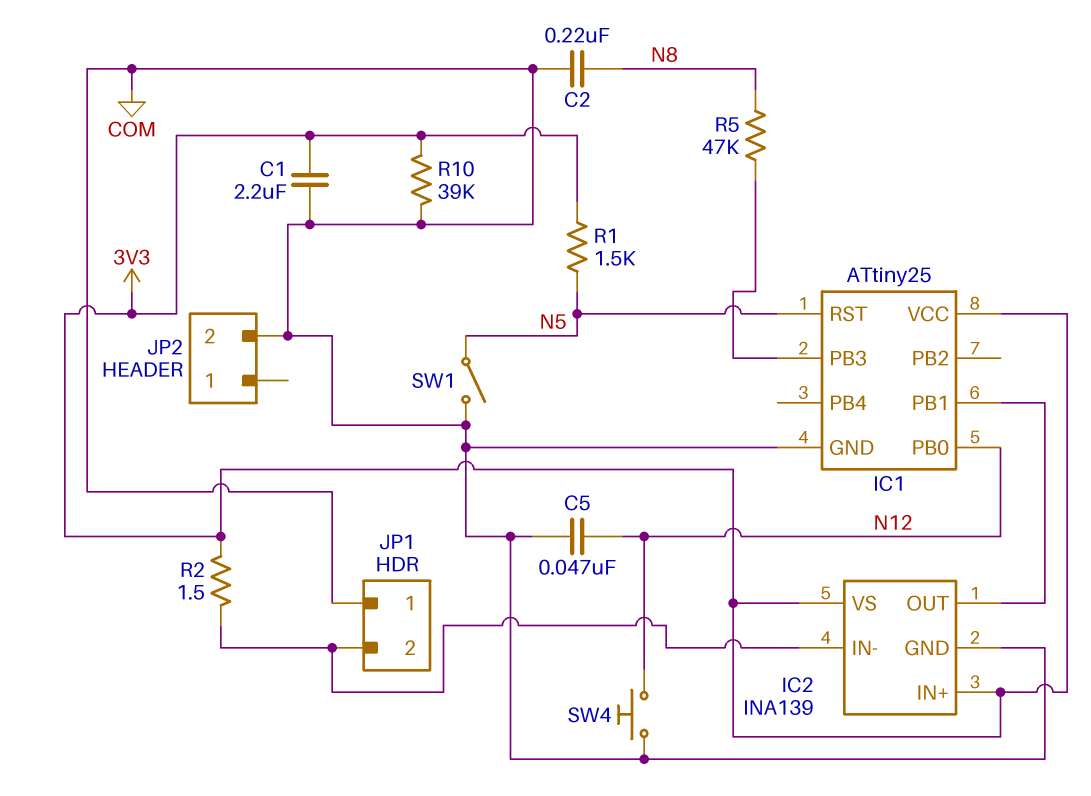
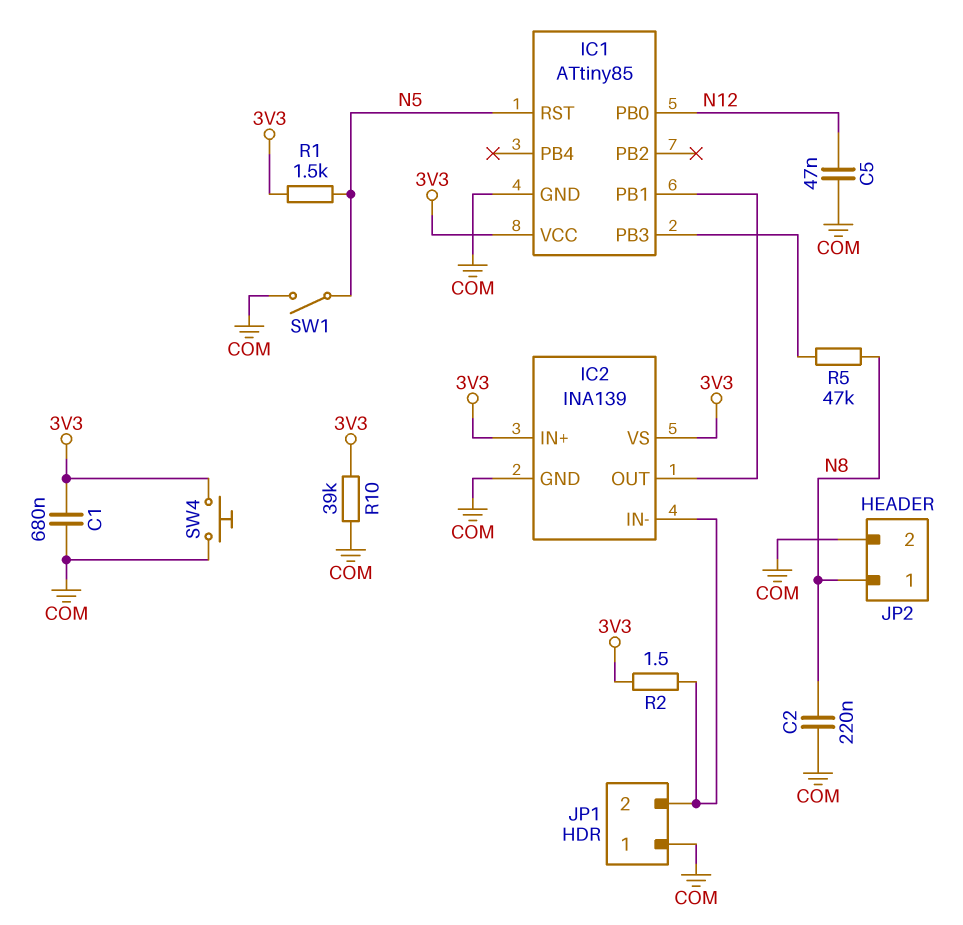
C1: 2.2uF (3V3, COM) -> 680nF (3V3, COM)
IC1: ATtiny25 -> ATtiny85
JP2 pin 1: none -> N8
SW4: button (COM, N12) -> button (3V3, COM)

